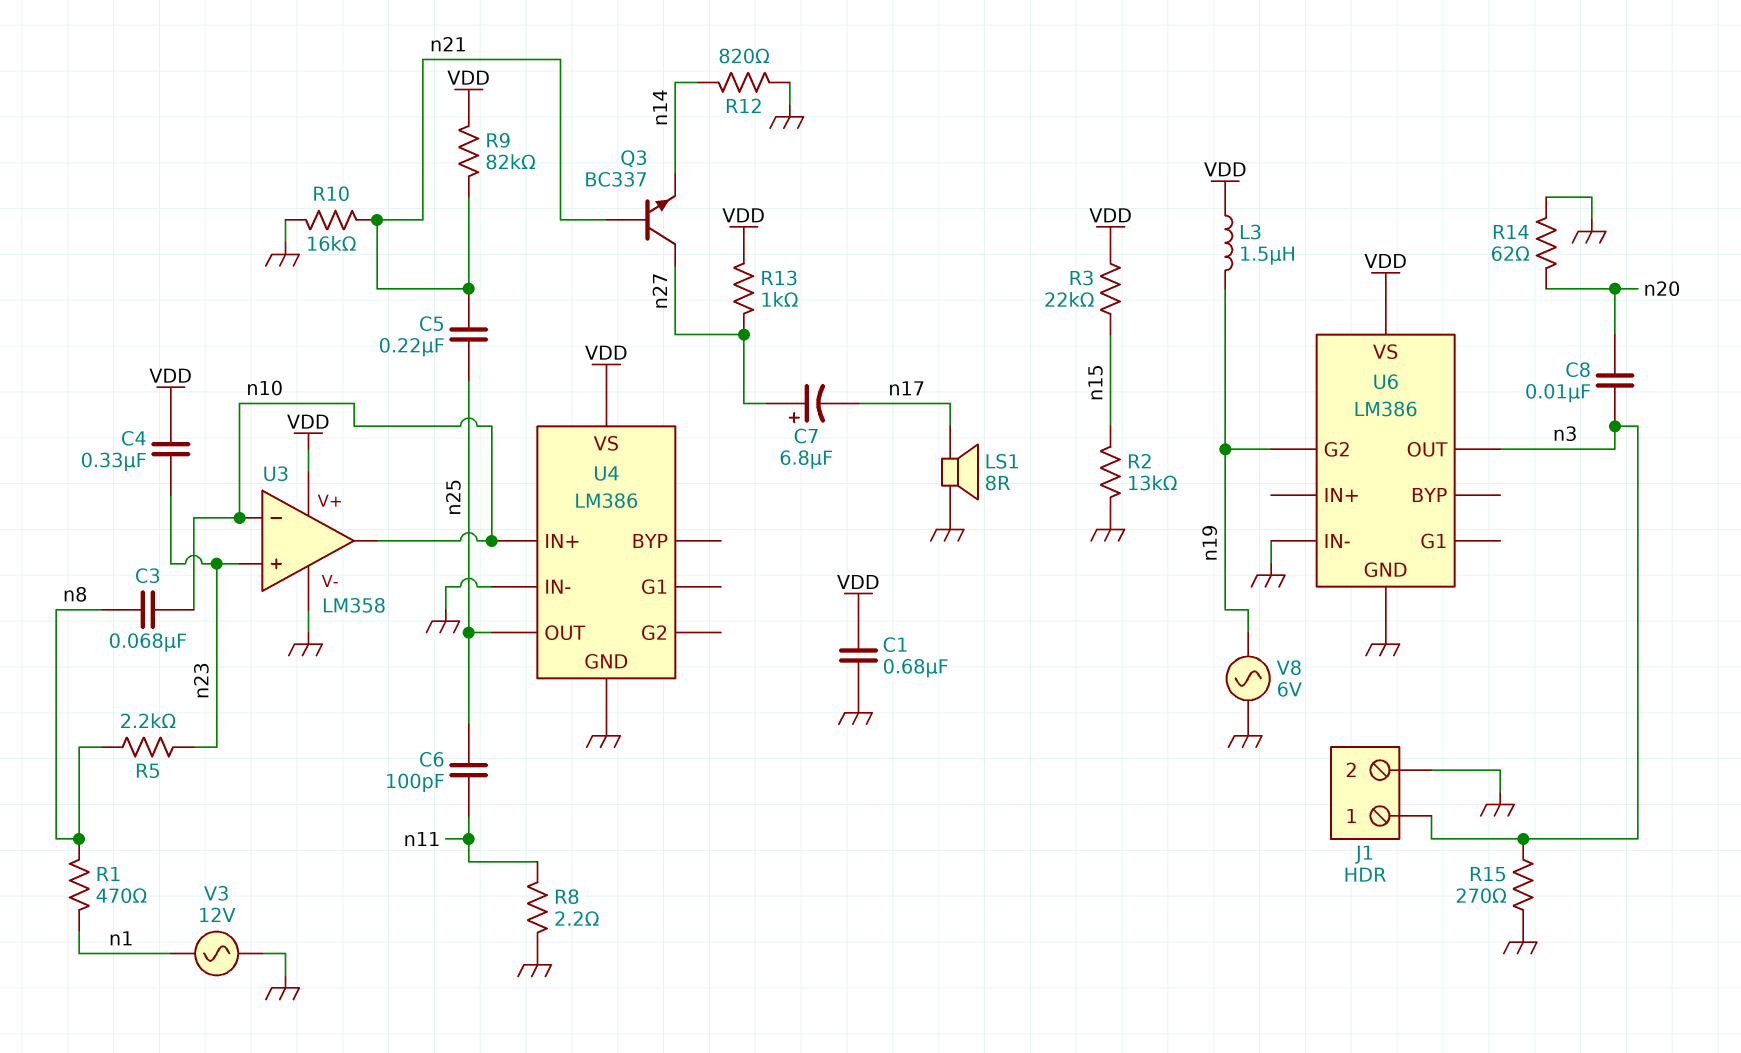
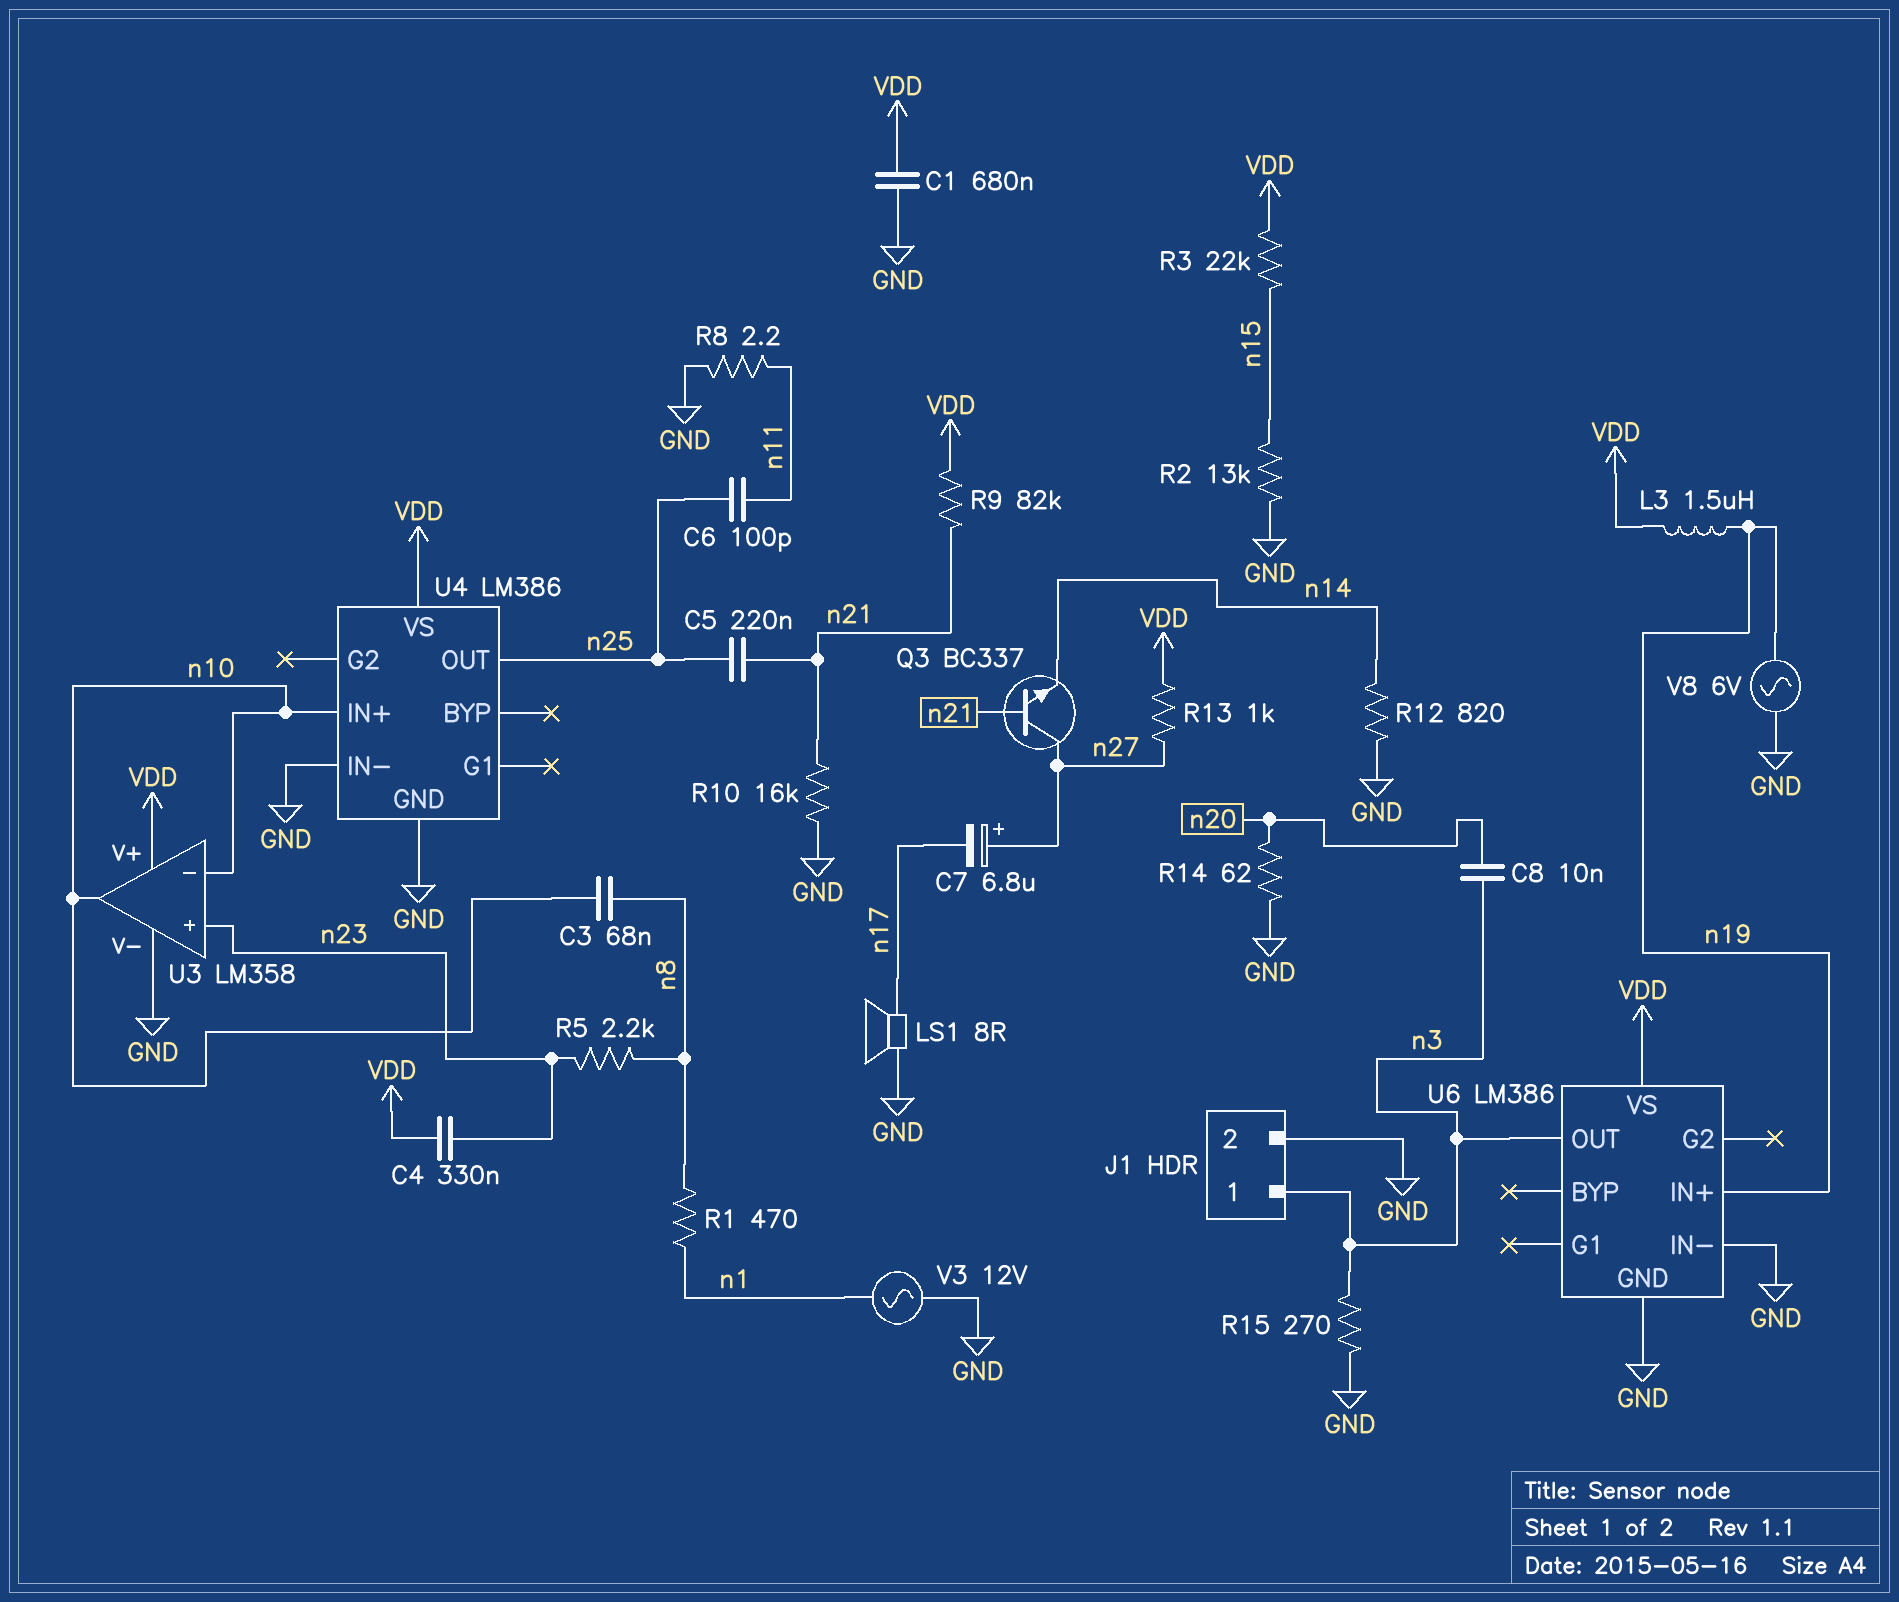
U6 pin G2: n19 -> none
U6 pin IN+: none -> n19

